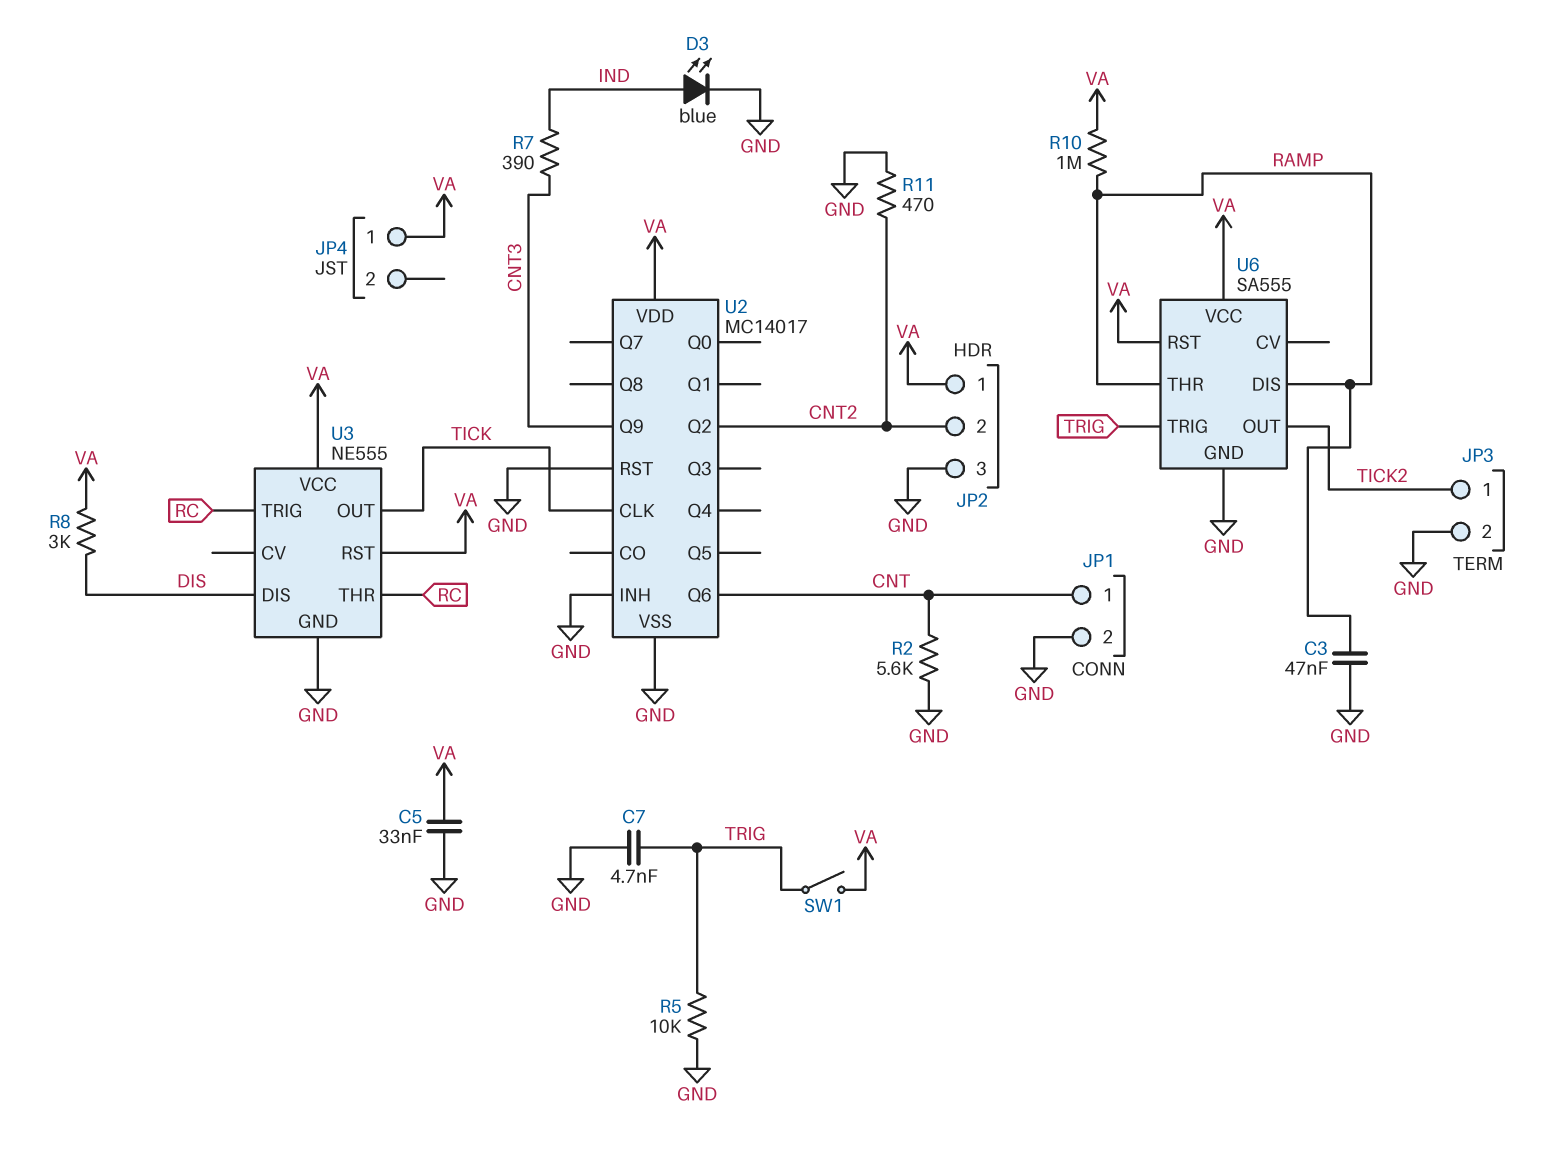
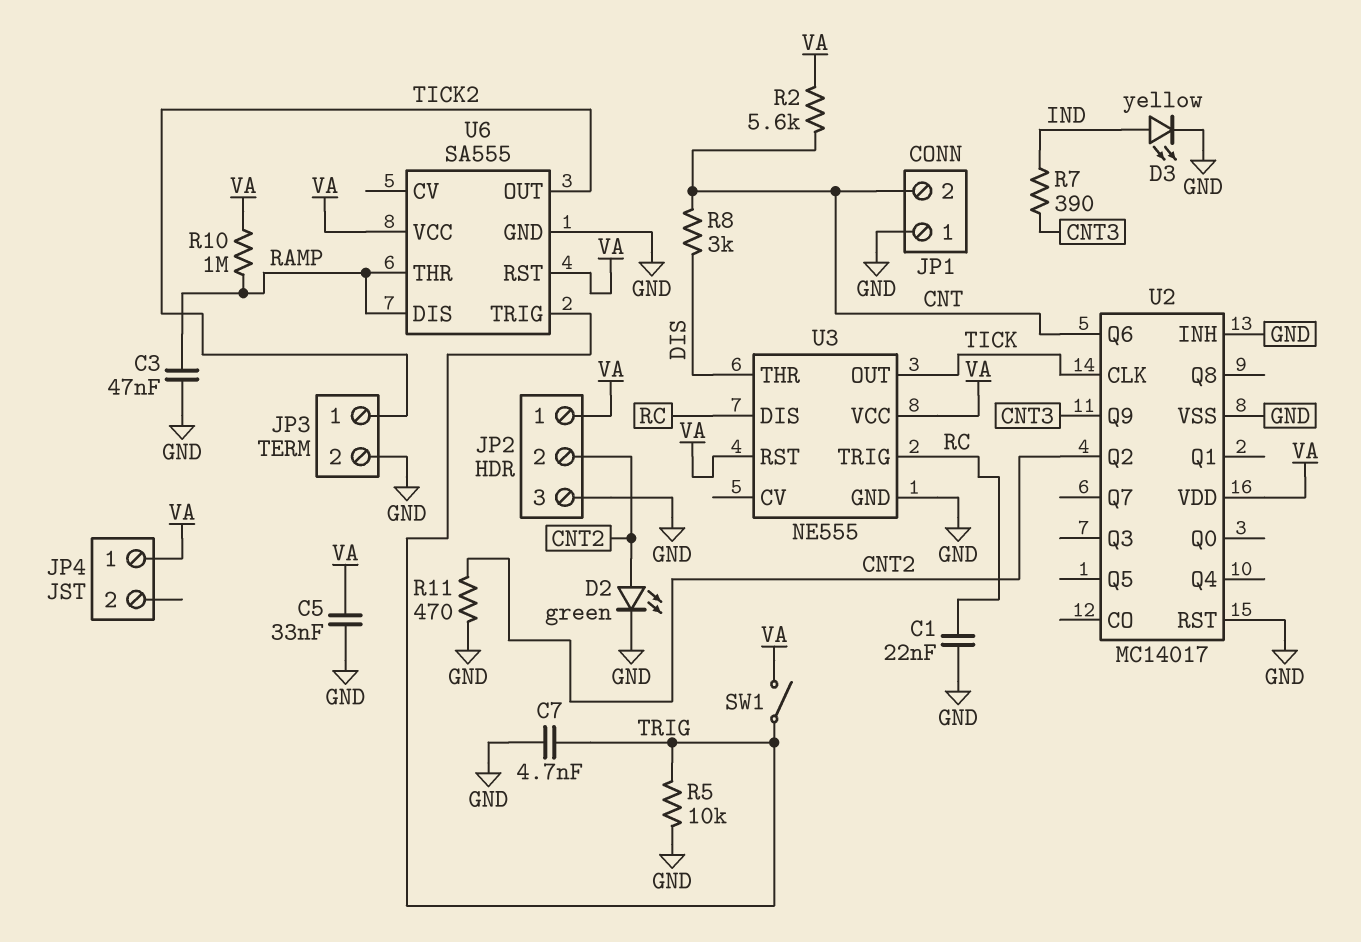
C1: none -> 22nF (GND, RC)
D2: none -> LED green (A CNT2, K GND)
D3: LED blue (A IND, K GND) -> LED yellow (A IND, K GND)
JP1 pin 1: CNT -> GND
JP1 pin 2: GND -> CNT
R2: 5.6k (CNT, GND) -> 5.6k (CNT, VA)
R8: 3k (DIS, VA) -> 3k (CNT, DIS)
U3 pin DIS: DIS -> RC
U3 pin THR: RC -> DIS

